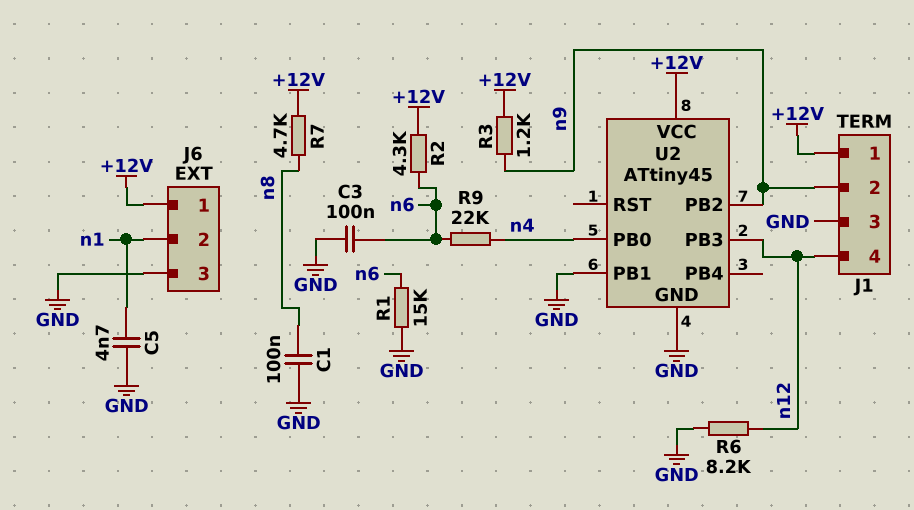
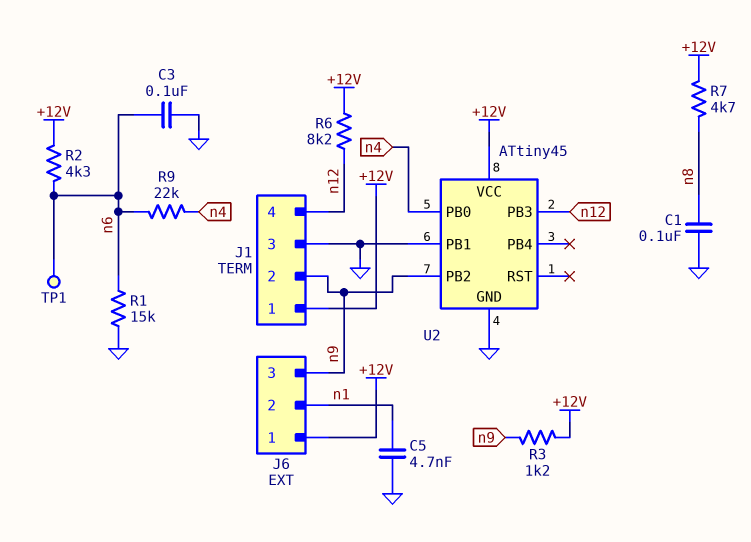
J6 pin 3: GND -> n9
R6: 8.2k (GND, n12) -> 8.2k (+12V, n12)
TP1: none -> test point (n6)

